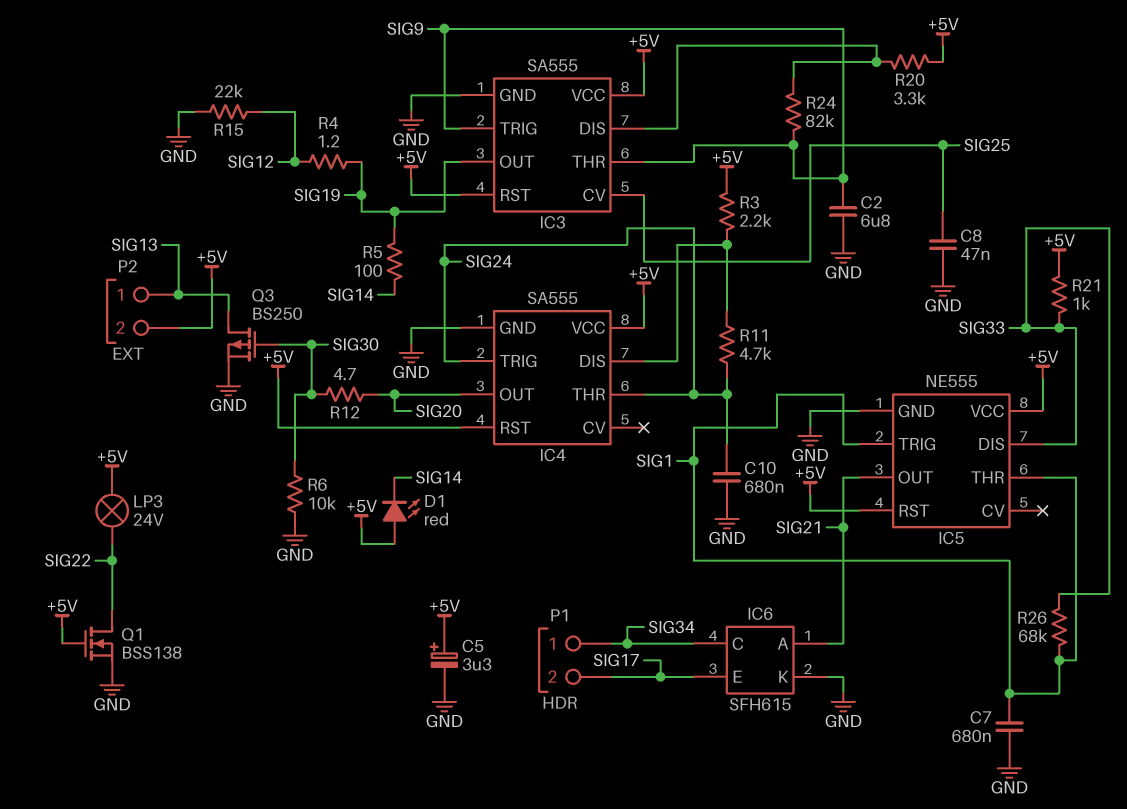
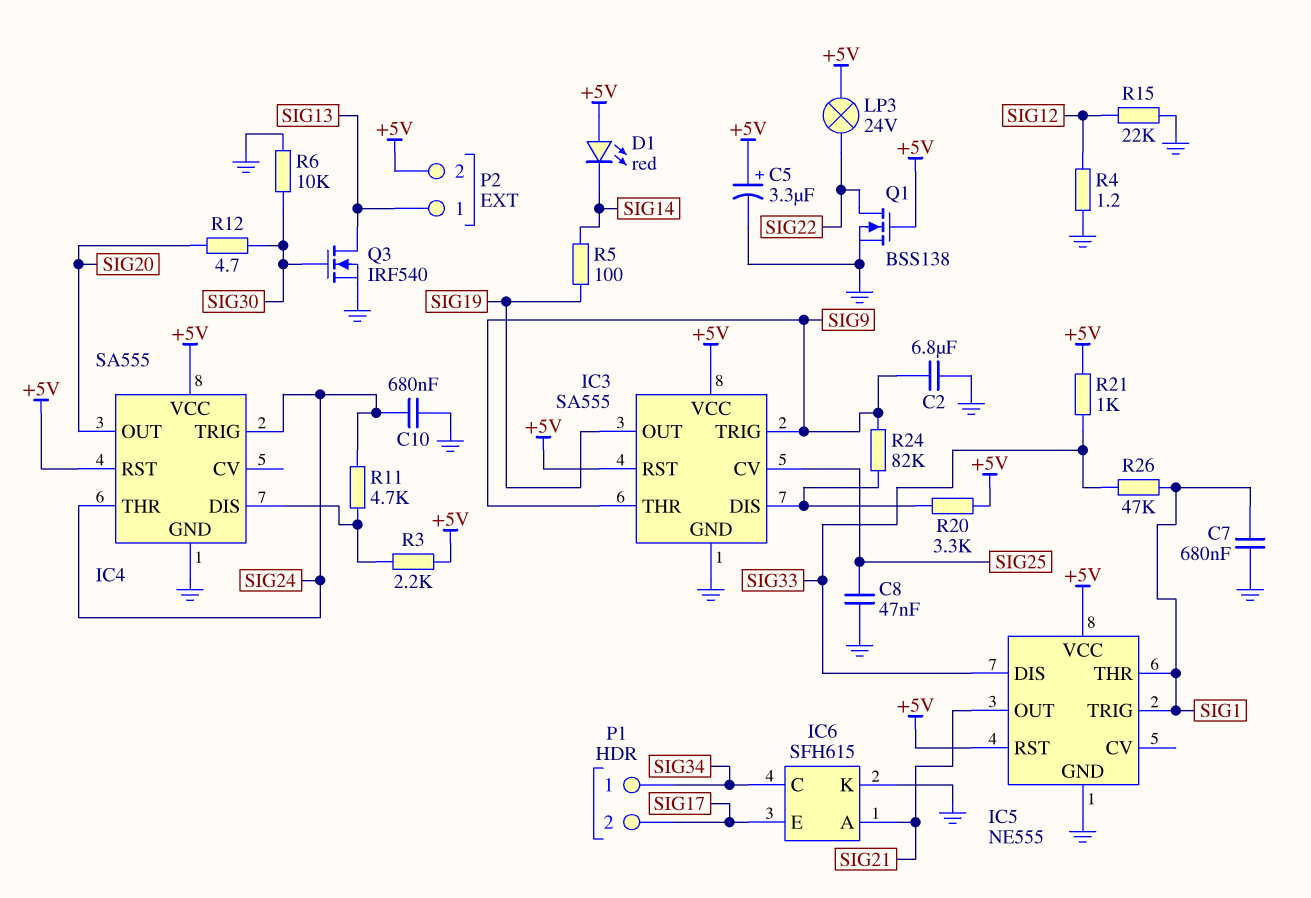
Q3: PMOS BS250 (G SIG30, D SIG13, S GND) -> NMOS IRF540 (G SIG30, D SIG13, S GND)
R4: 1.2 (SIG12, SIG19) -> 1.2 (GND, SIG12)
R26: 68k (SIG1, SIG33) -> 47k (SIG1, SIG33)

